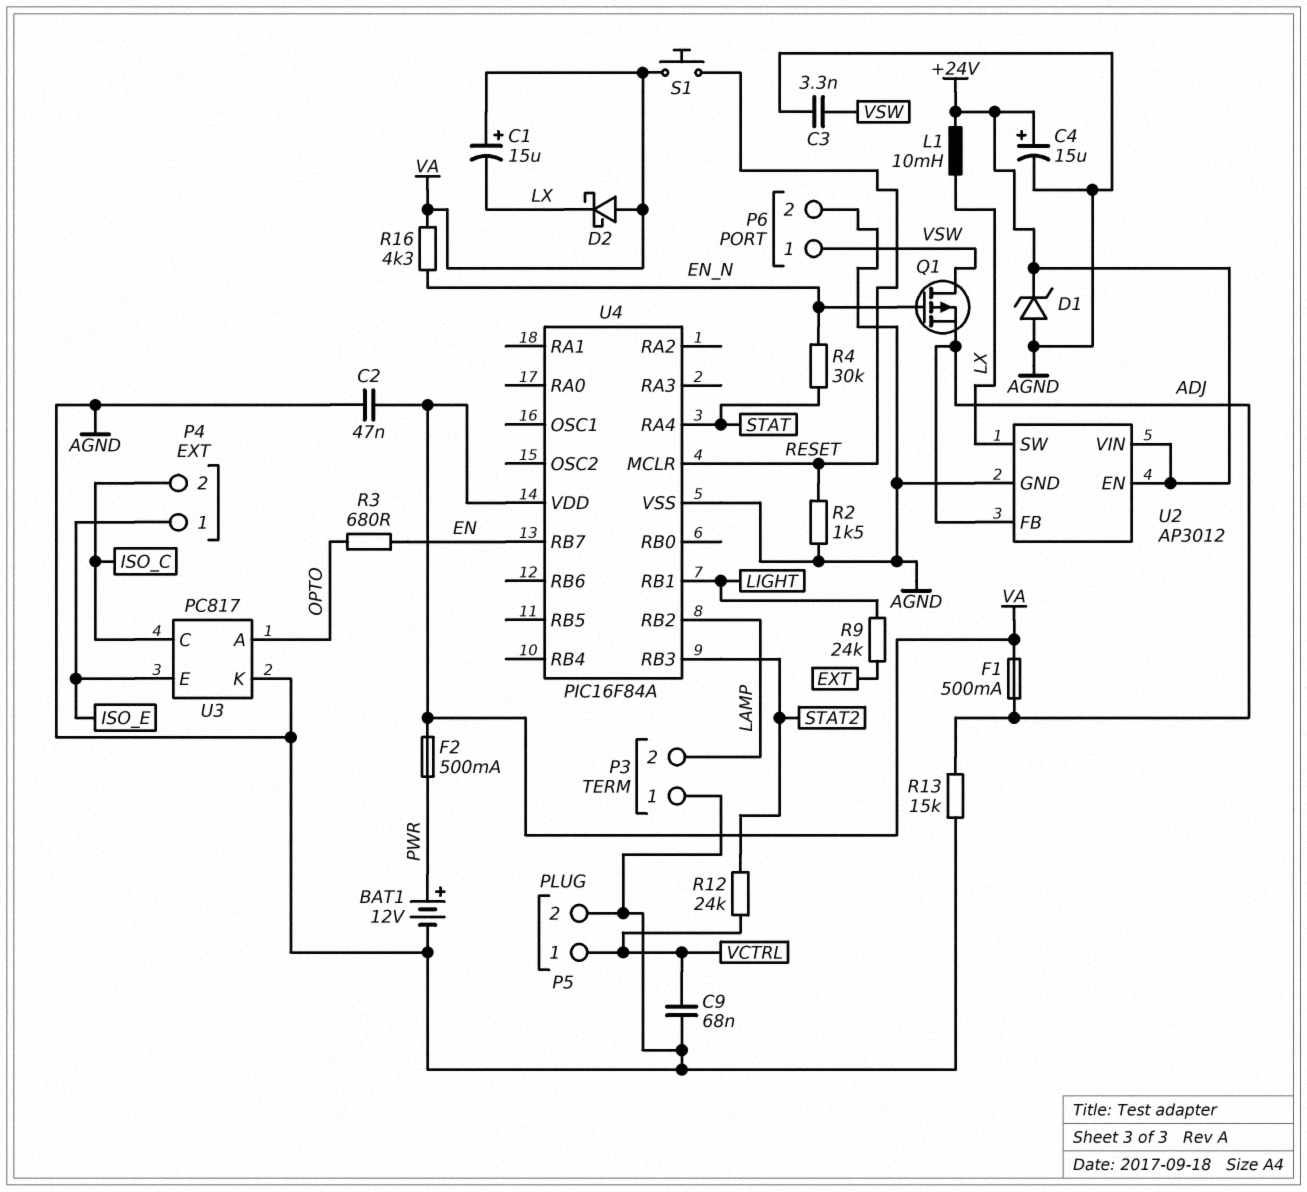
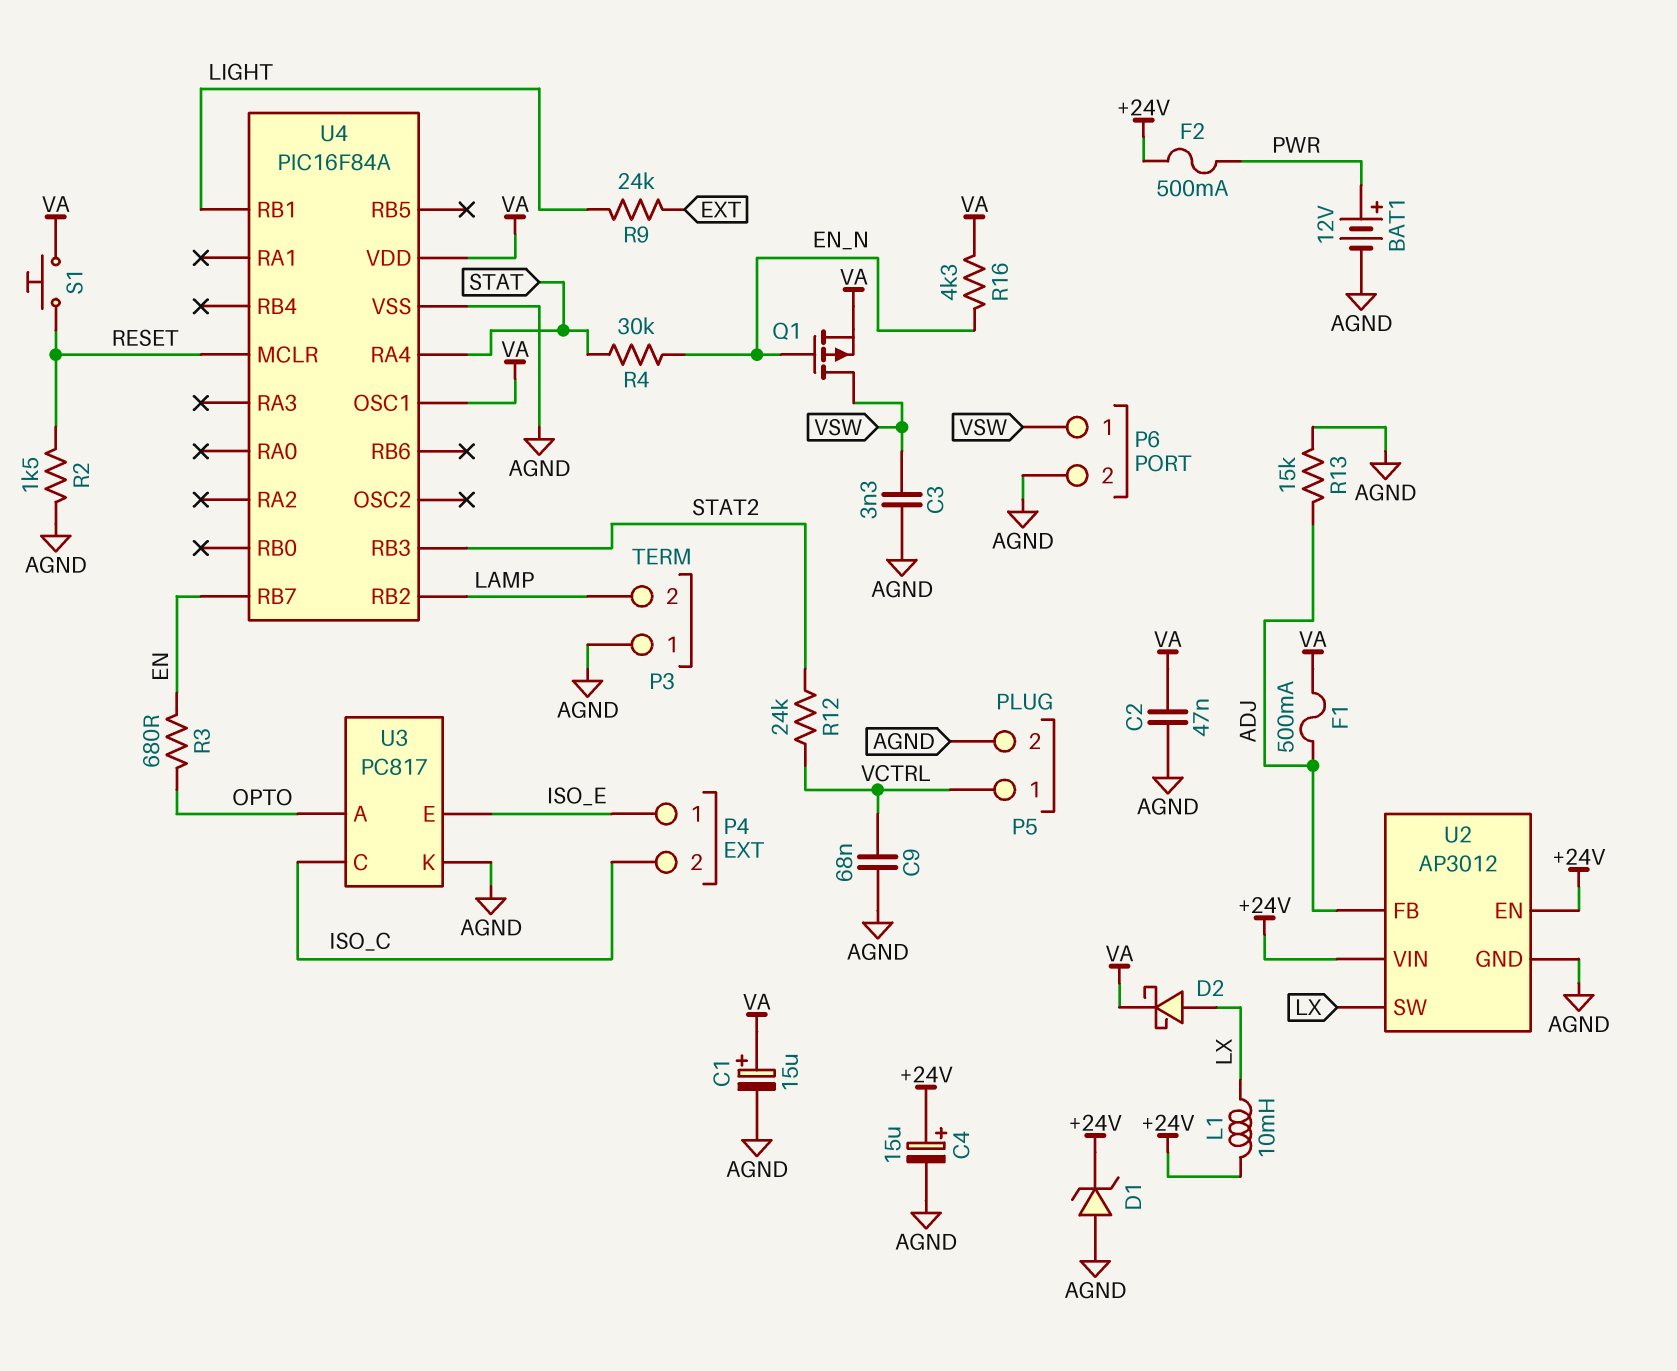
C1: 15uF (plus VA, minus LX) -> 15uF (plus VA, minus AGND)
D2: schottky (A VA, K LX) -> schottky (A LX, K VA)
F2: 500mA (PWR, VA) -> 500mA (+24V, PWR)
Q1: PMOS (G EN_N, D VSW, S ADJ) -> PMOS (G EN_N, D VSW, S VA)
U4 pin OSC1: none -> VA

